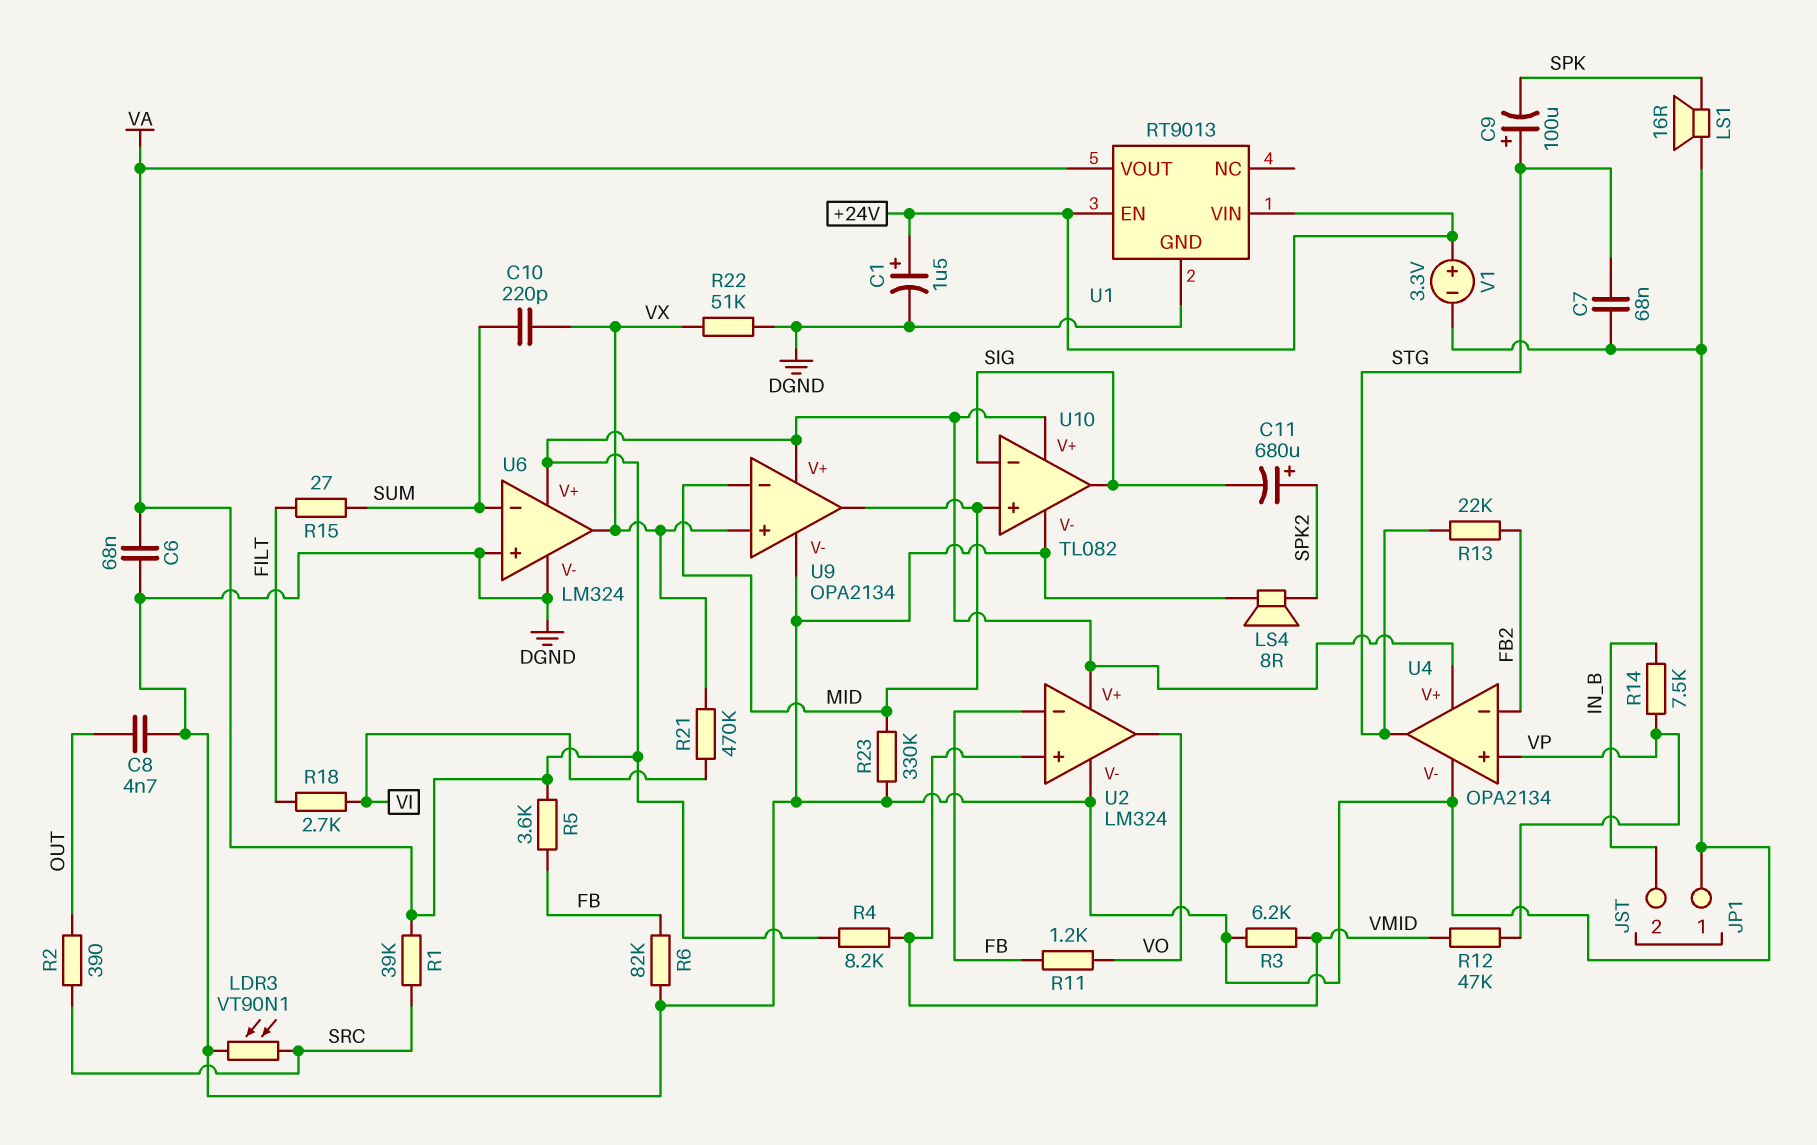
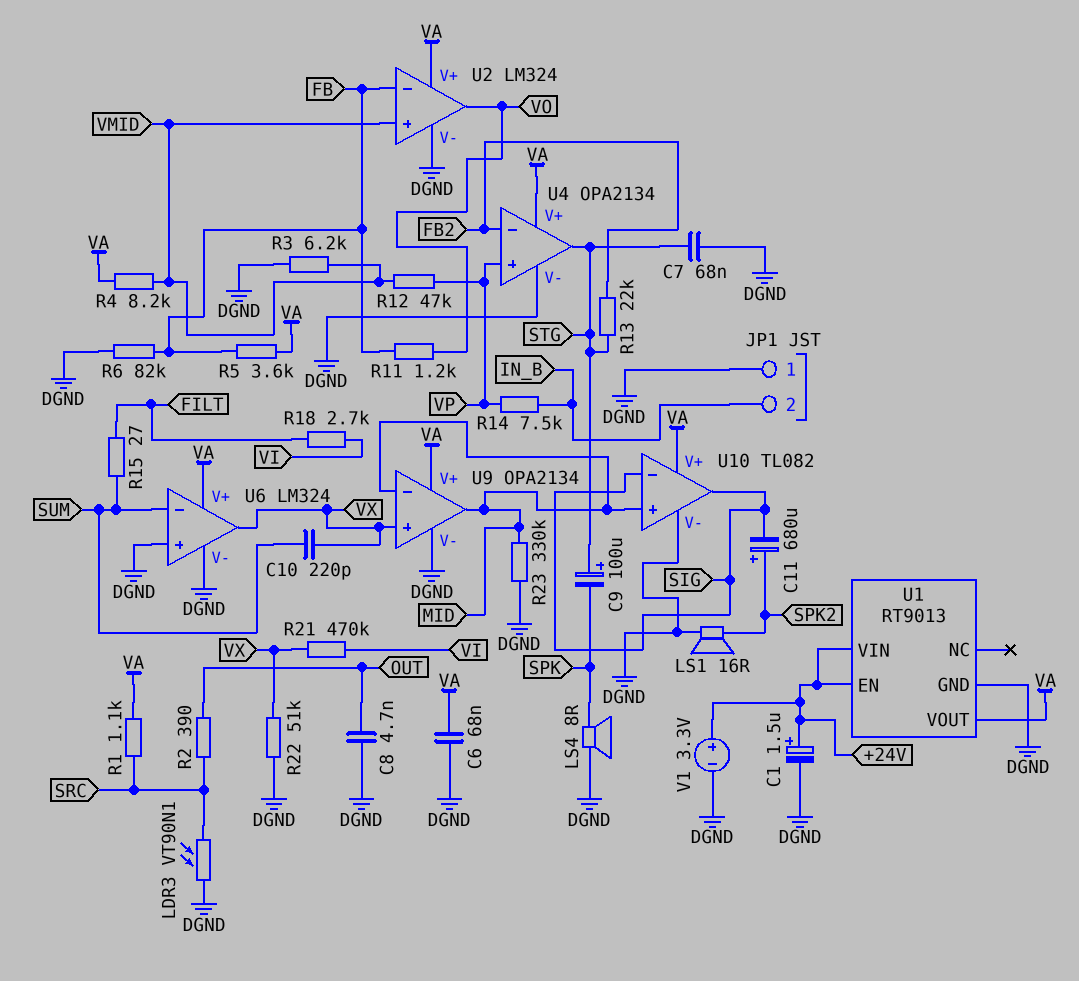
LS1: speaker 16R (DGND, SPK) -> speaker 16R (DGND, SPK2)
LS4: speaker 8R (DGND, SPK2) -> speaker 8R (DGND, SPK)
R1: 39k (SRC, VA) -> 1.1k (SRC, VA)

